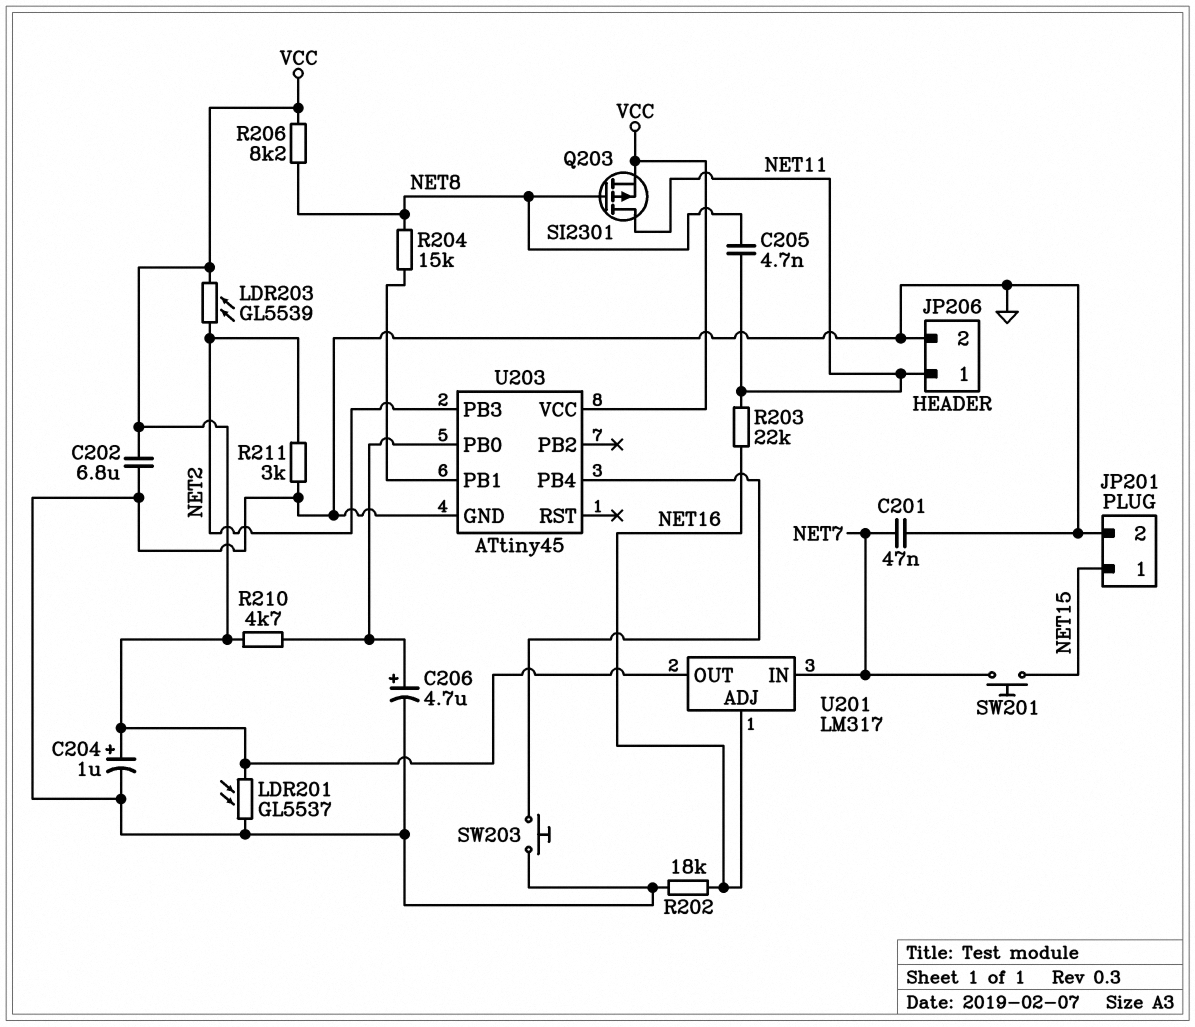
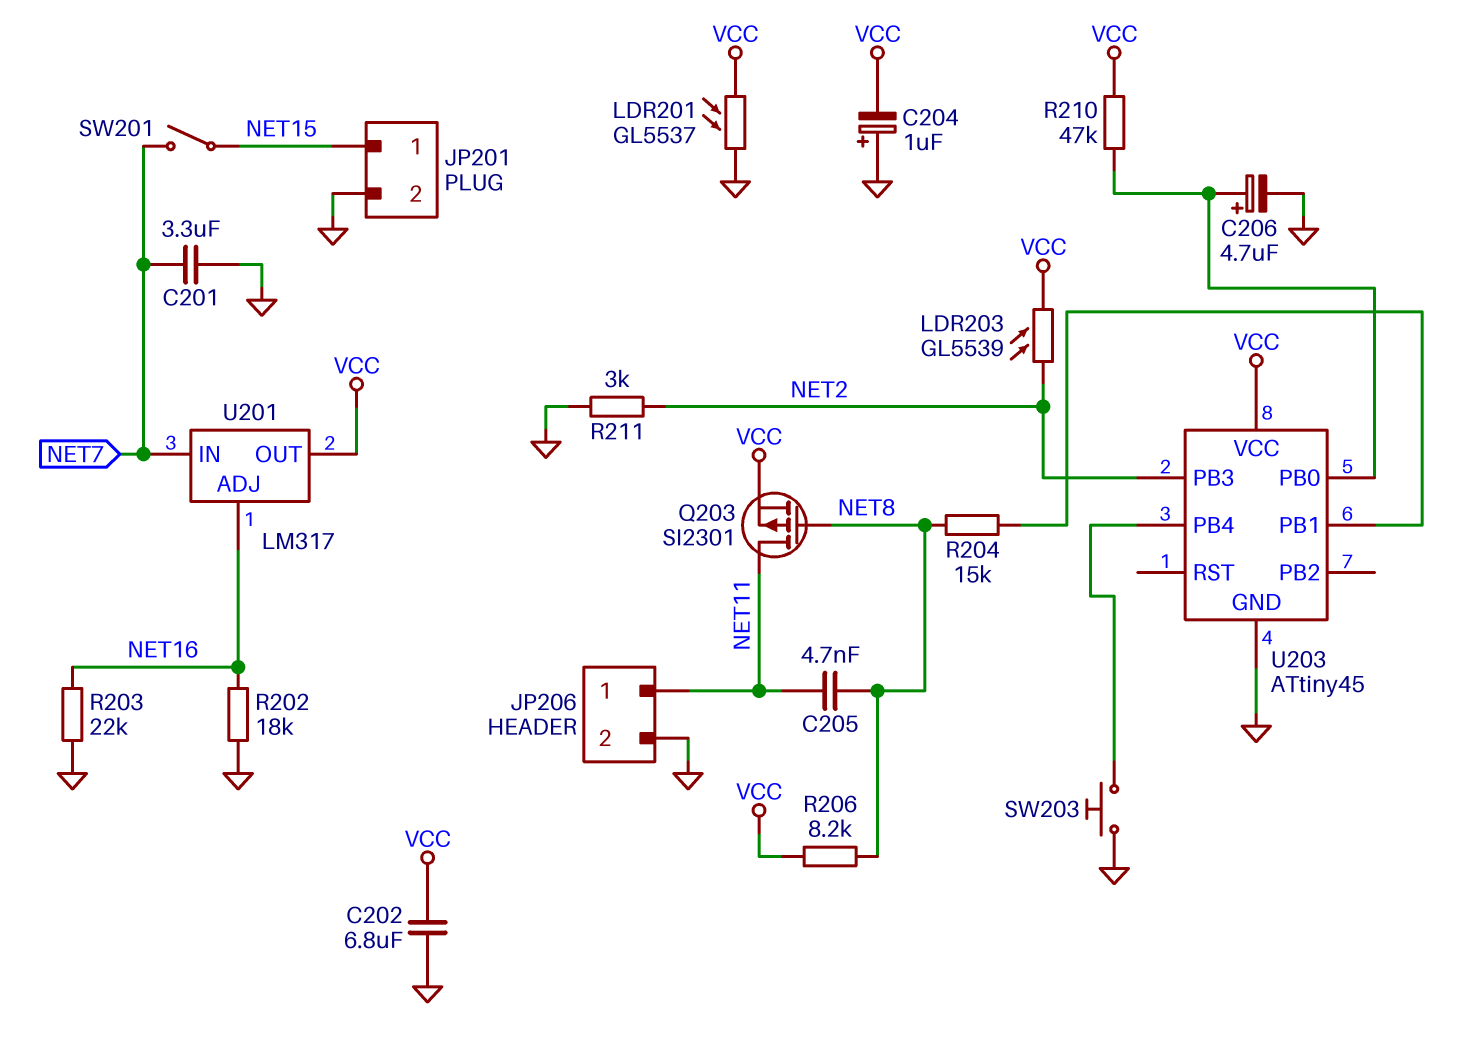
C201: 47nF (GND, NET7) -> 3.3uF (GND, NET7)
C204: 1uF (plus VCC, minus GND) -> 1uF (plus GND, minus VCC)
R203: 22k (NET11, NET16) -> 22k (GND, NET16)
R210: 4.7k (U203/PB0, VCC) -> 47k (U203/PB0, VCC)
SW201: button (NET7, NET15) -> switch (NET7, NET15)

